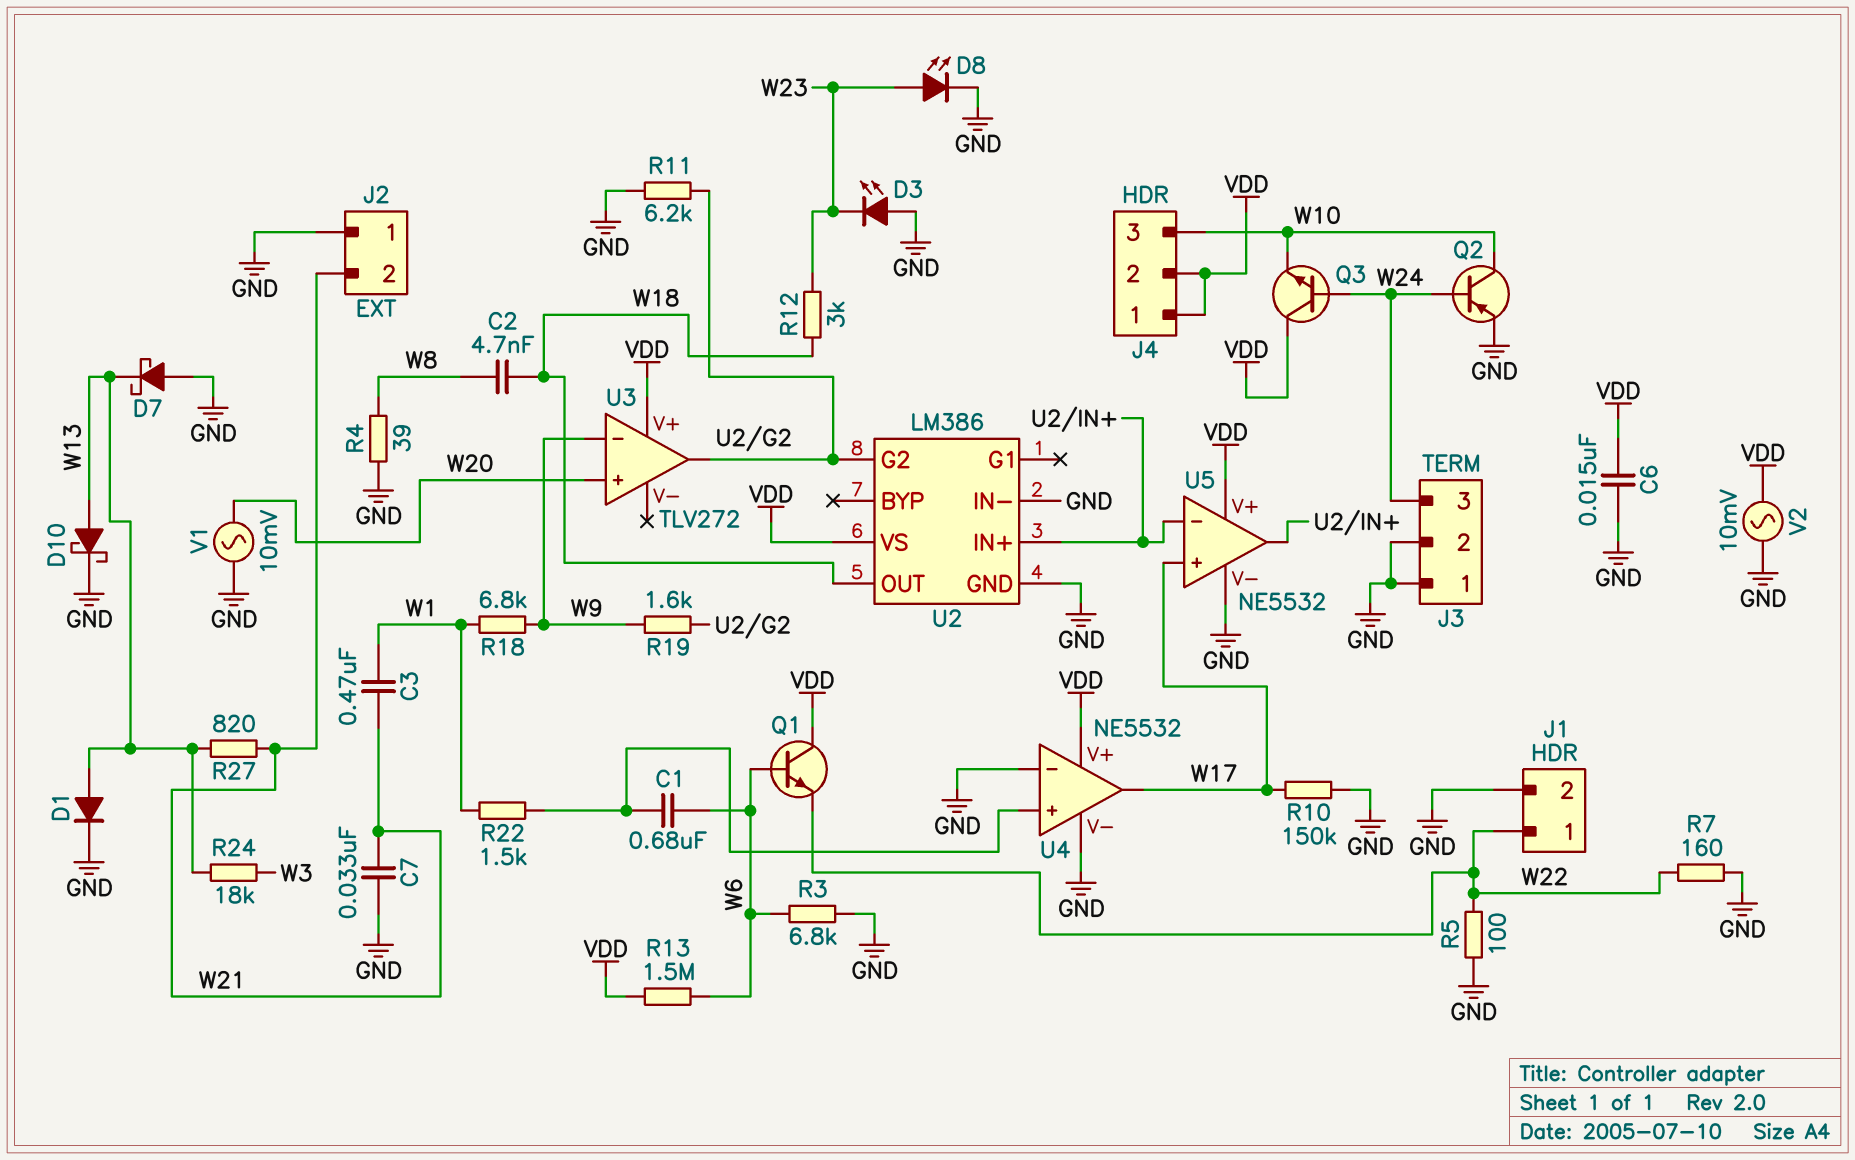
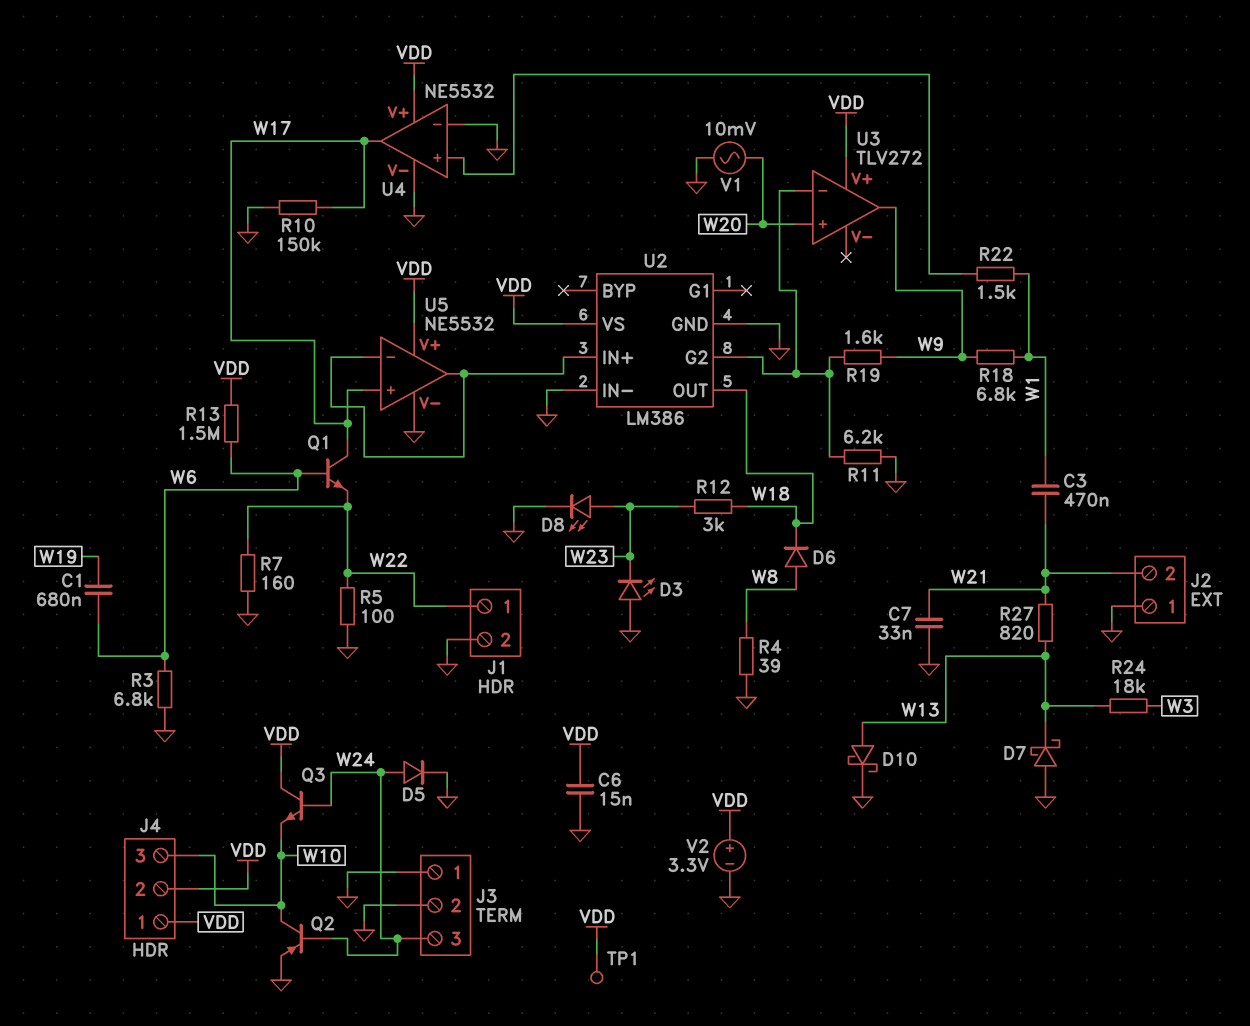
C1: 680nF (U4/in+, W6) -> 680nF (W6, W19)
C2: 4.7nF (W8, W18) -> none
D1: diode (A W13, K GND) -> none
D5: none -> diode (A W24, K GND)
D6: none -> diode (A W8, K W18)
Q1: NPN (B W6, C VDD, E W22) -> NPN (B W6, C W17, E W22)
TP1: none -> test point (VDD)
U3 pin in-: W9 -> U2/G2
U3 pin out: U2/G2 -> W9
V2: AC 10mV (GND, VDD) -> 3.3V (plus VDD, minus GND)

